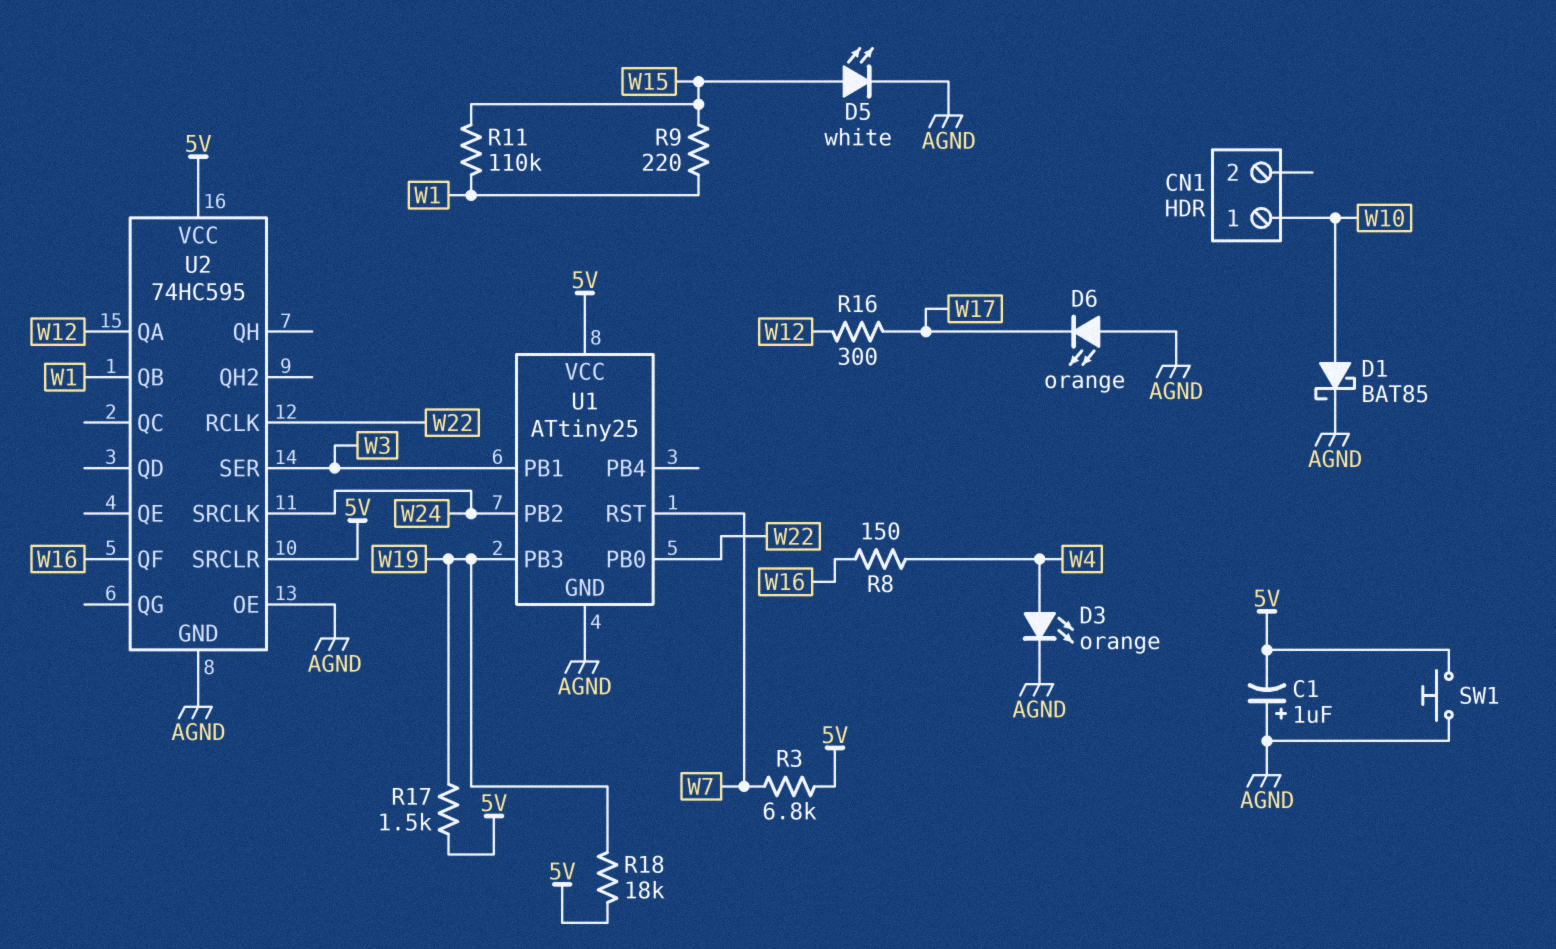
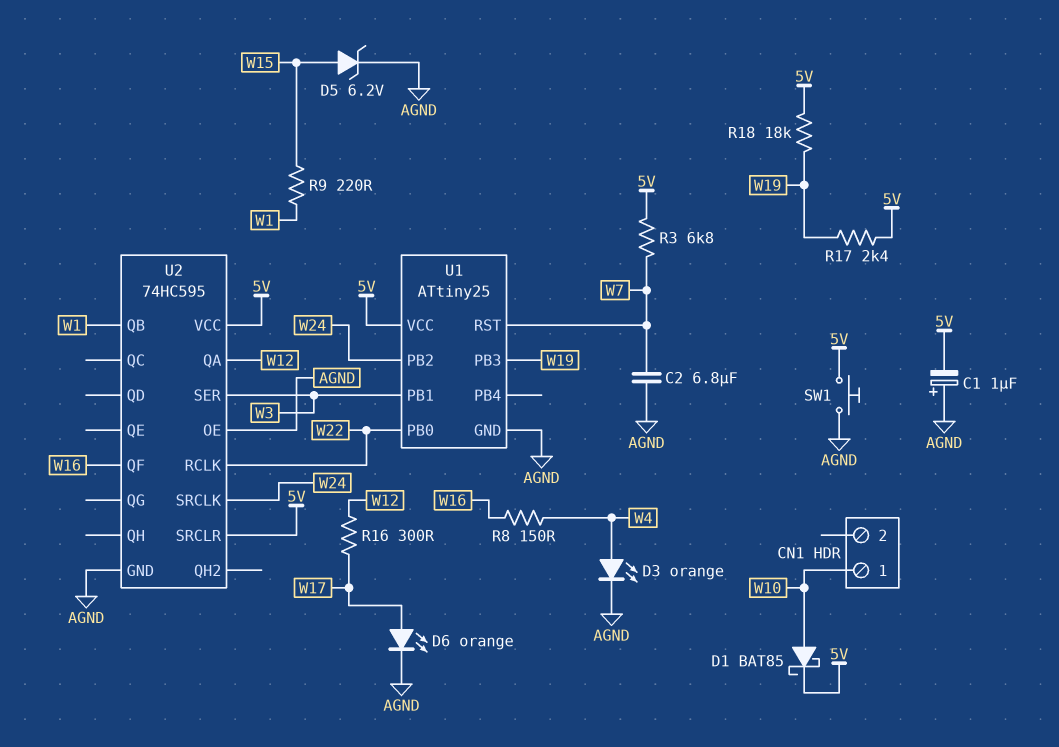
C2: none -> 6.8uF (AGND, W7)
D1: schottky BAT85 (A W10, K AGND) -> schottky BAT85 (A W10, K 5V)
D5: LED white (A W15, K AGND) -> zener 6.2V (A W15, K AGND)
D6: LED orange (A AGND, K W17) -> LED orange (A W17, K AGND)
R11: 110k (W1, W15) -> none
R17: 1.5k (5V, W19) -> 2.4k (5V, W19)

